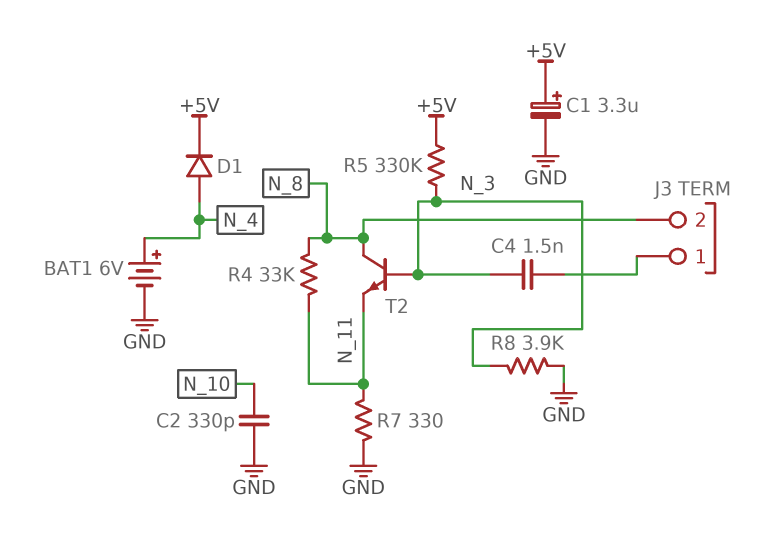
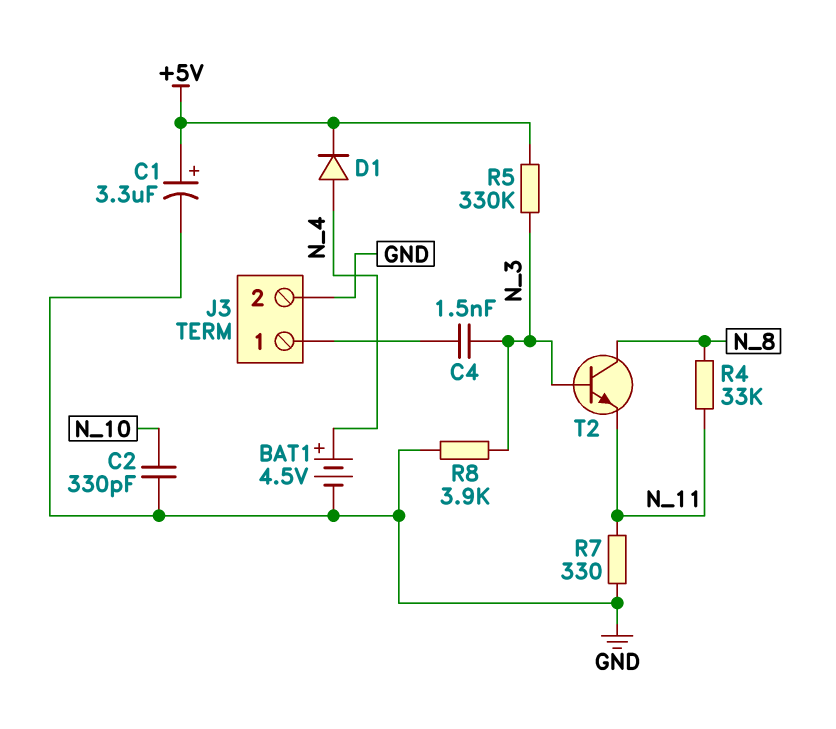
BAT1: 6V (plus N_4, minus GND) -> 4.5V (plus N_4, minus GND)
J3 pin 2: N_8 -> GND

